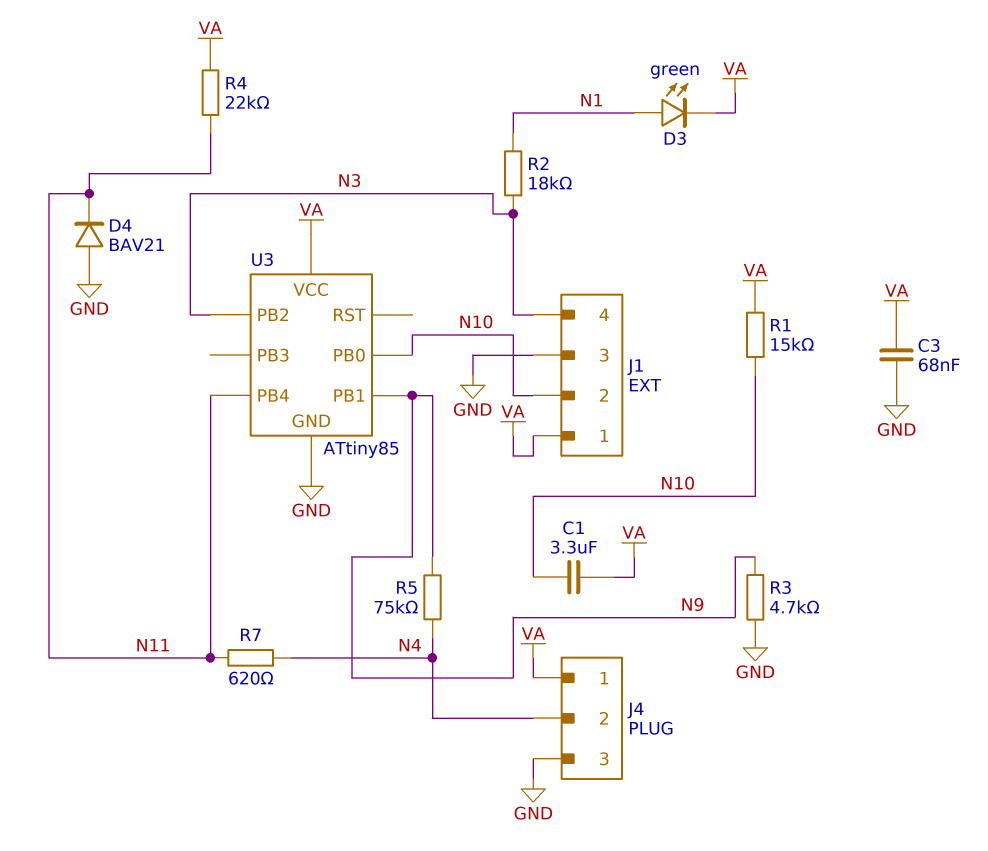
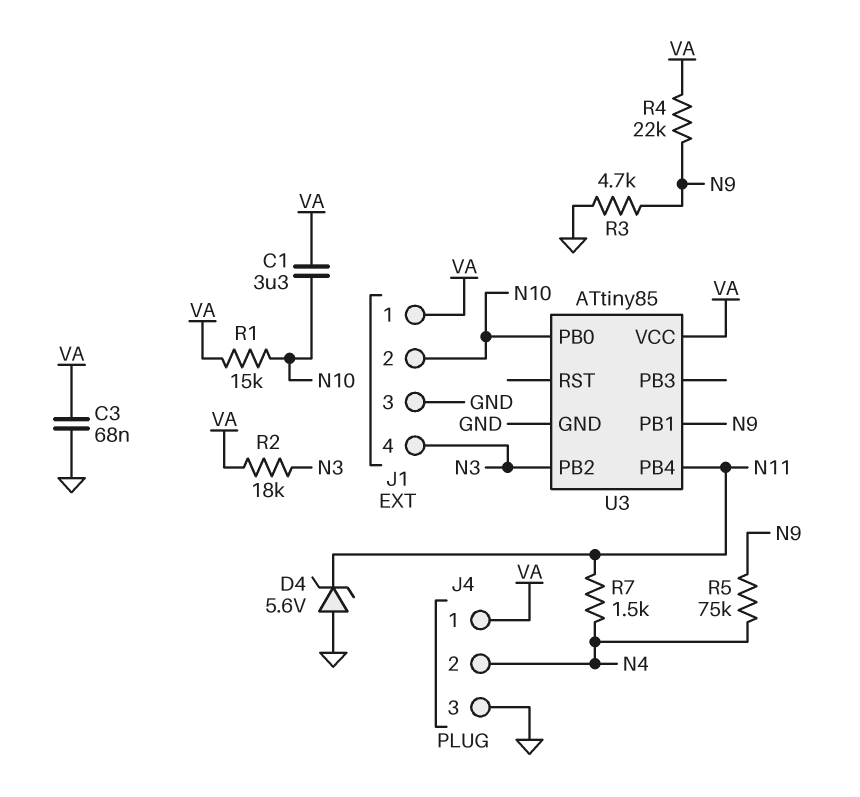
D3: LED green (A N1, K VA) -> none
D4: diode BAV21 (A GND, K N11) -> zener 5.6V (A GND, K N11)
R2: 18k (N1, N3) -> 18k (N3, VA)
R4: 22k (N11, VA) -> 22k (N9, VA)
R7: 620 (N4, N11) -> 1.5k (N4, N11)

